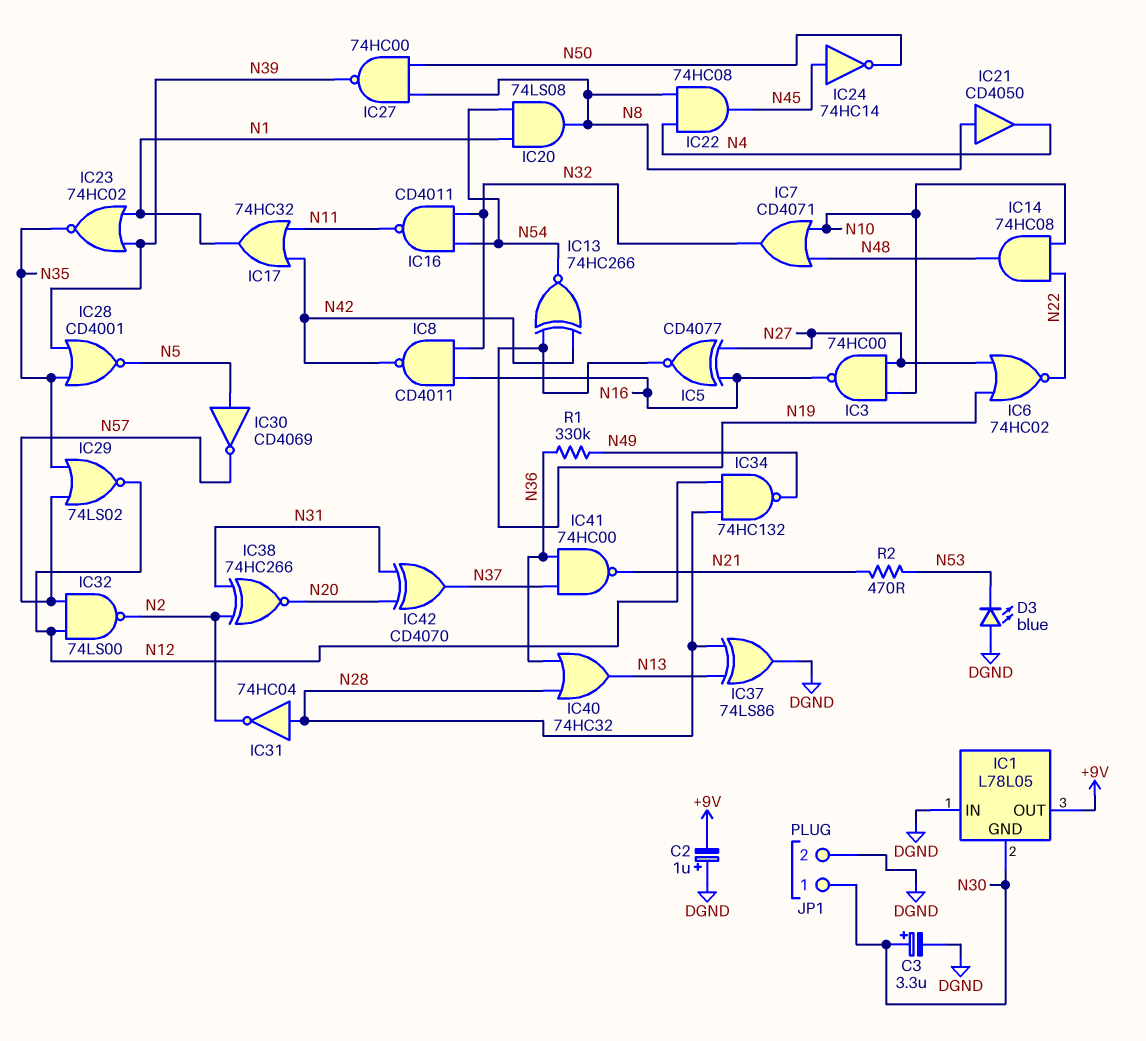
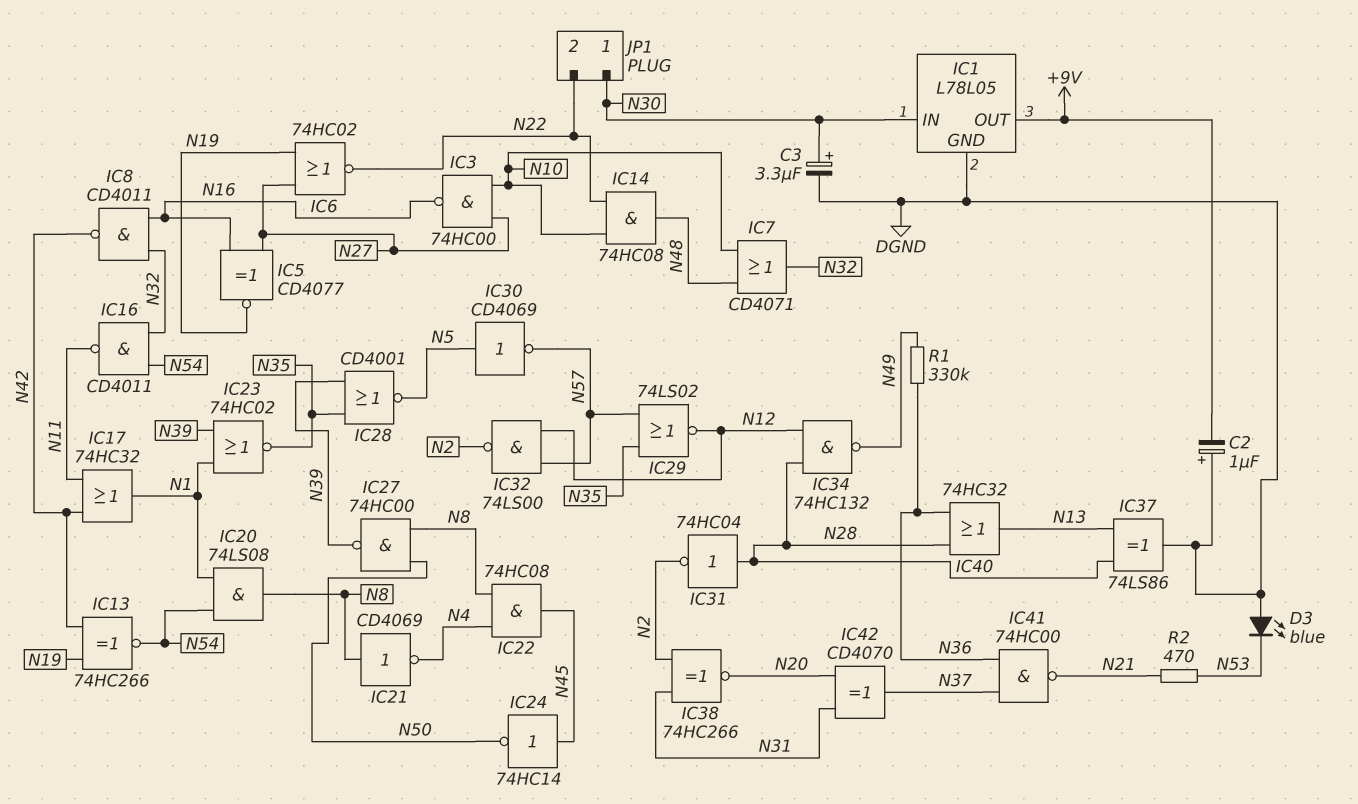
IC1 pin GND: N30 -> DGND
IC1 pin IN: DGND -> N30
IC21: buffer CD4050 (in N8, out N4) -> NOT CD4069 (in N8, out N4)
JP1 pin 2: DGND -> N22

